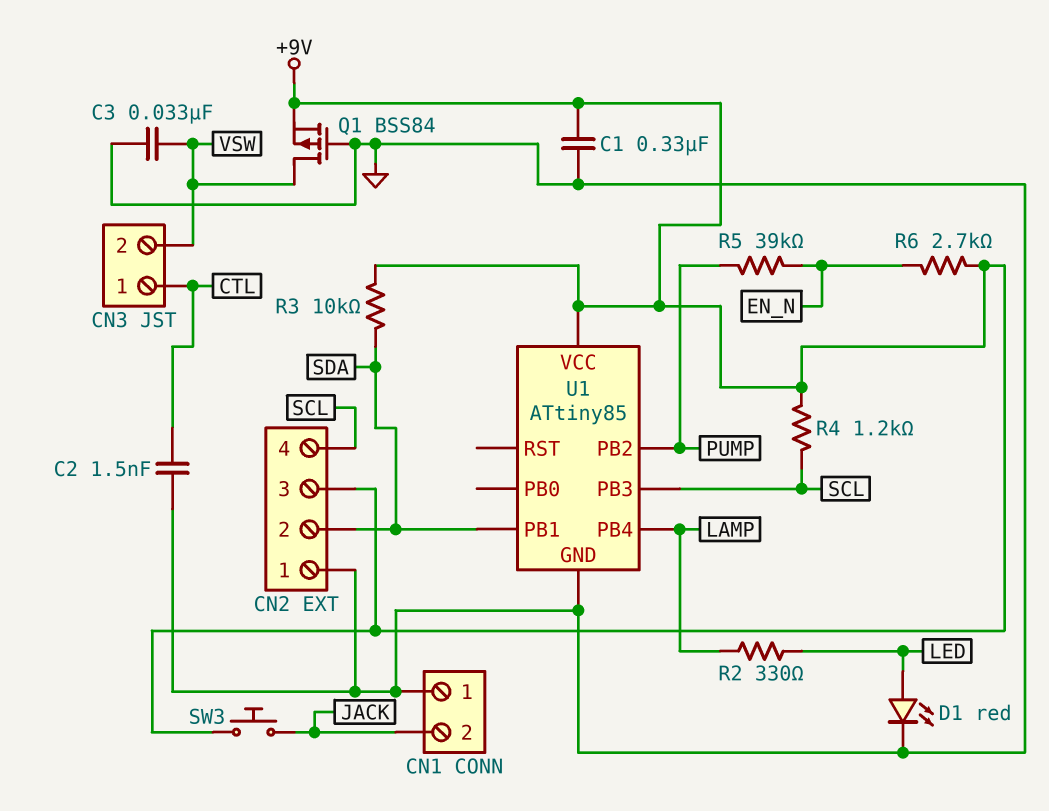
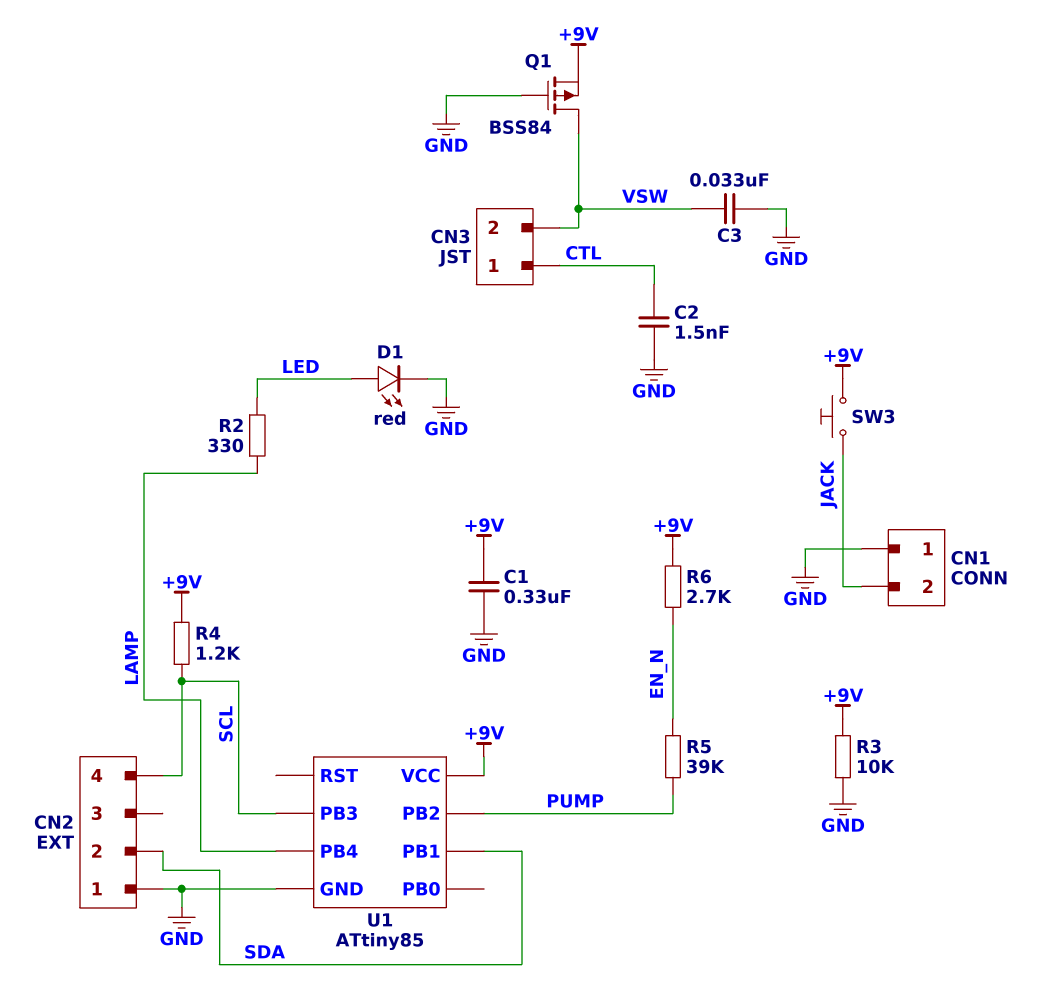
CN2 pin 3: +9V -> none
R3: 10k (+9V, SDA) -> 10k (+9V, GND)

